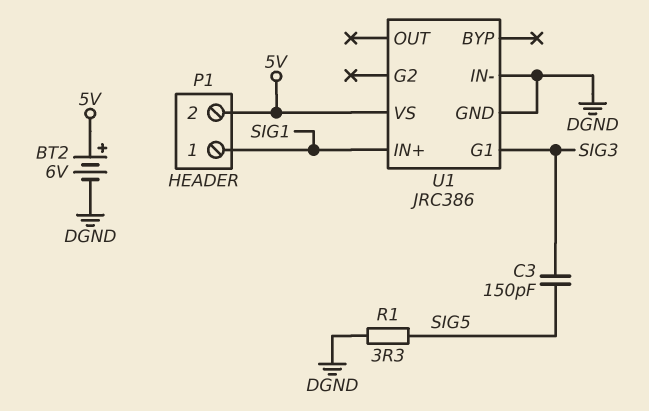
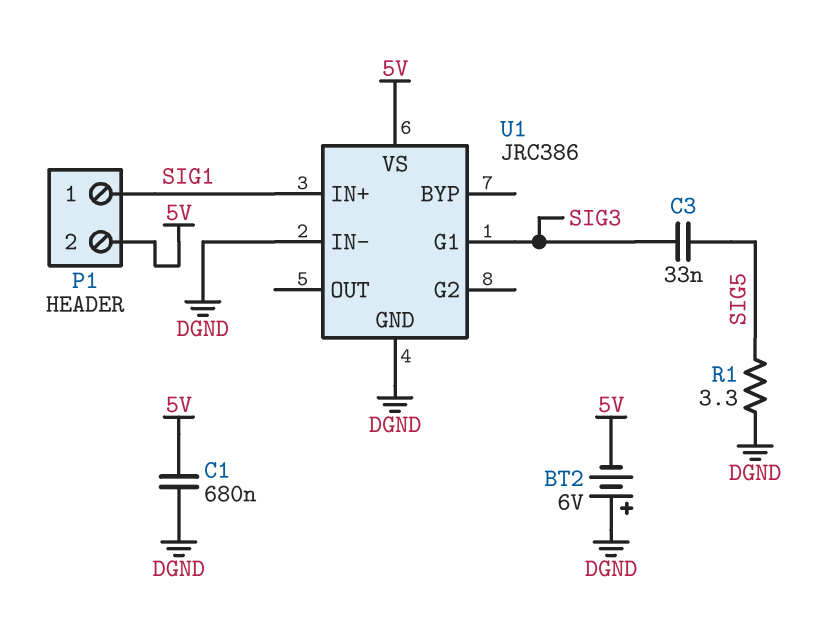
BT2: 6V (plus 5V, minus DGND) -> 6V (plus DGND, minus 5V)
C1: none -> 680nF (5V, DGND)
C3: 150pF (SIG3, SIG5) -> 33nF (SIG3, SIG5)

